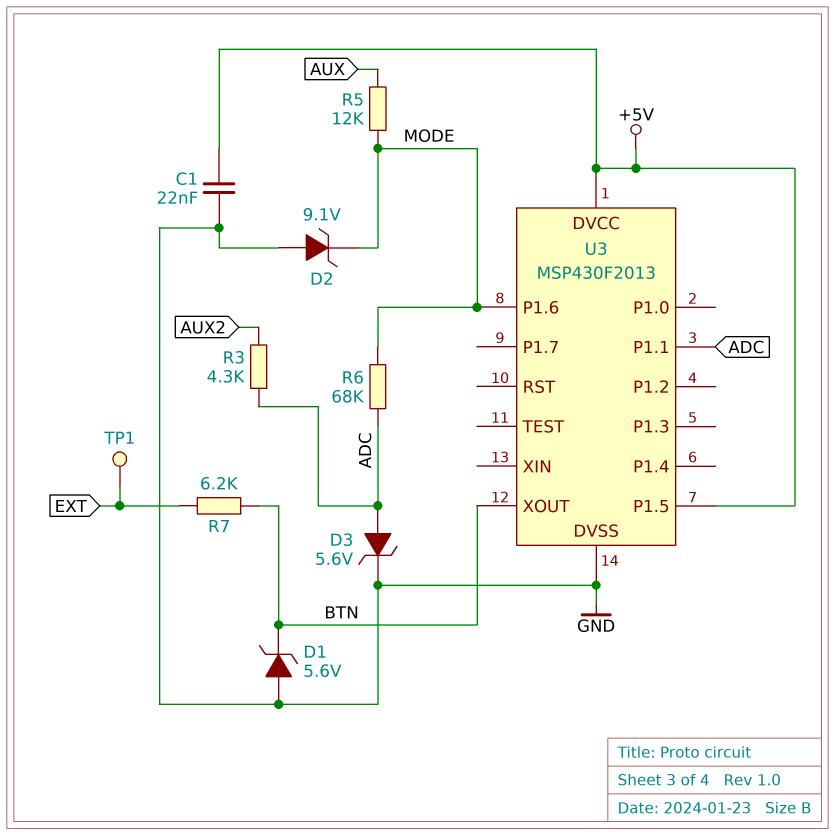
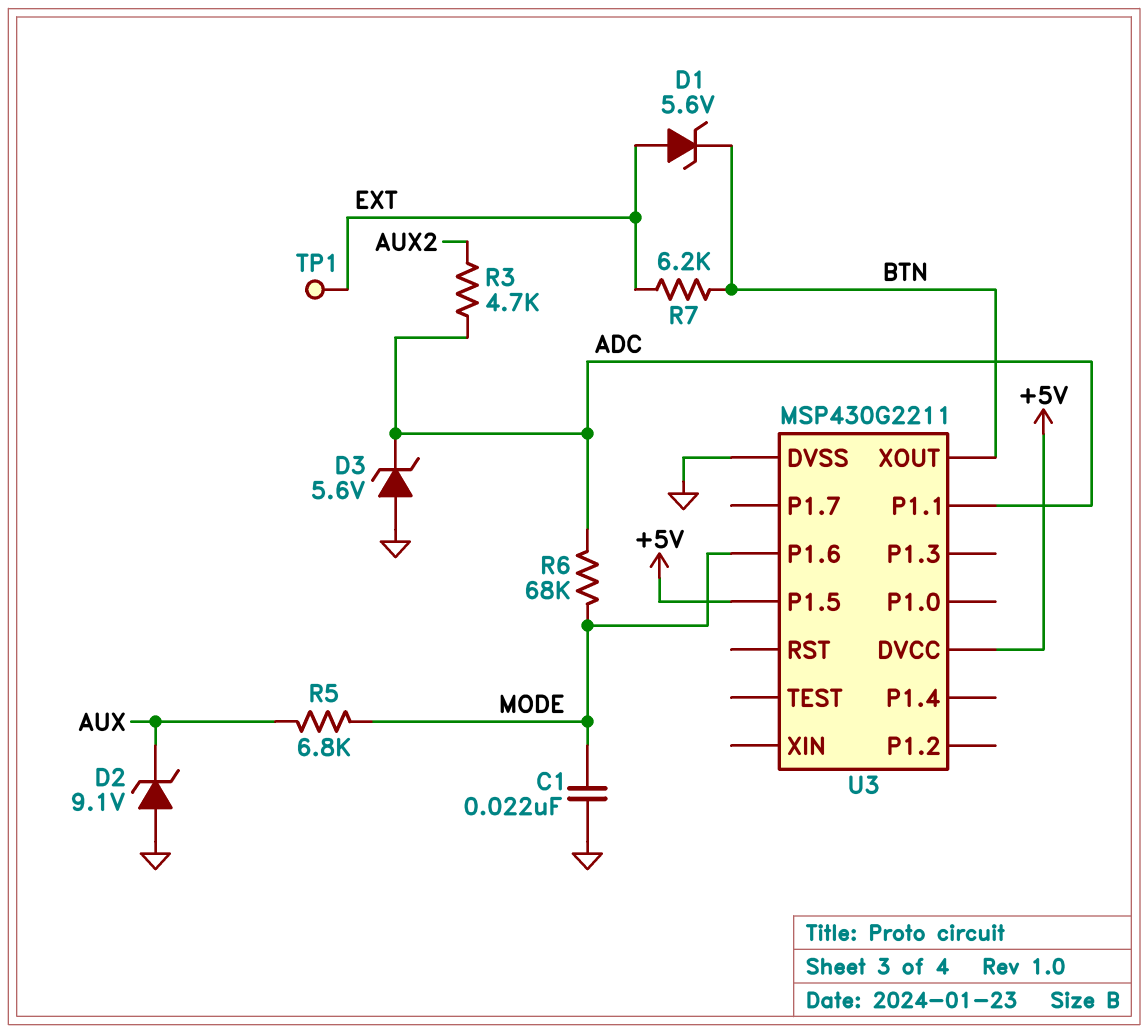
C1: 22nF (+5V, GND) -> 22nF (GND, MODE)
D1: zener 5.6V (A GND, K BTN) -> zener 5.6V (A EXT, K BTN)
D2: zener 9.1V (A GND, K MODE) -> zener 9.1V (A GND, K AUX)
D3: zener 5.6V (A ADC, K GND) -> zener 5.6V (A GND, K ADC)
R3: 4.3k (ADC, AUX2) -> 4.7k (ADC, AUX2)
R5: 12k (AUX, MODE) -> 6.8k (AUX, MODE)
U3: MSP430F2013 -> MSP430G2211

